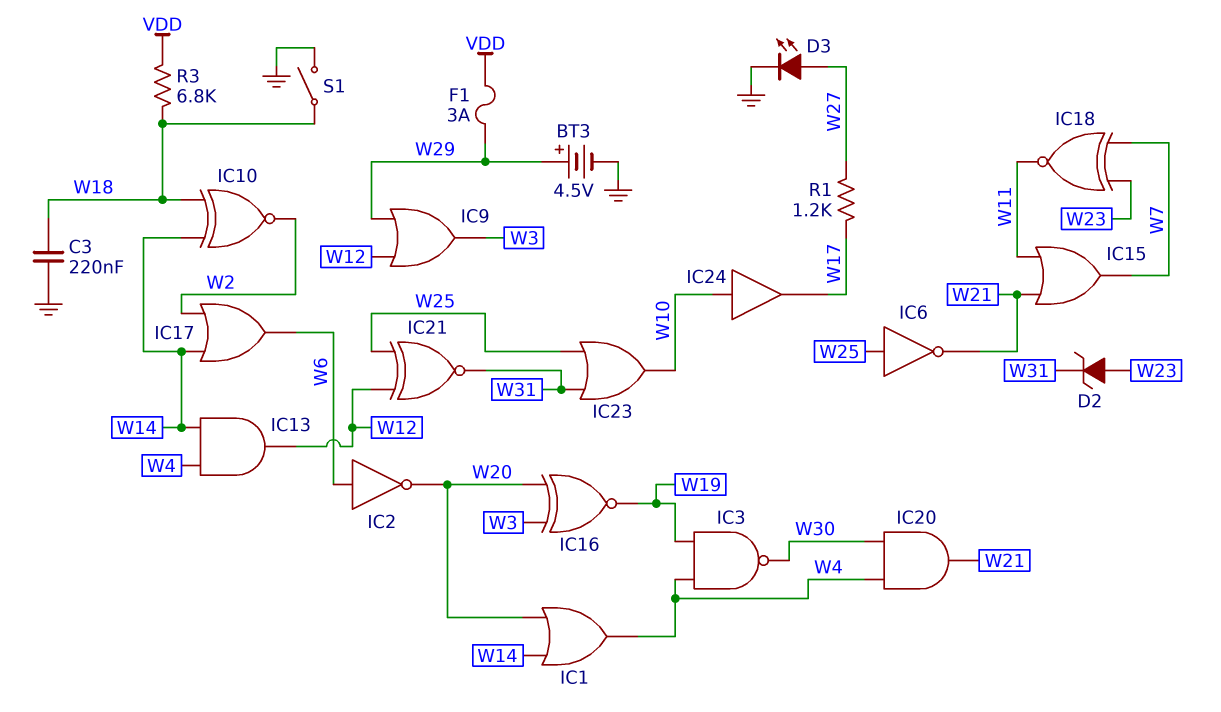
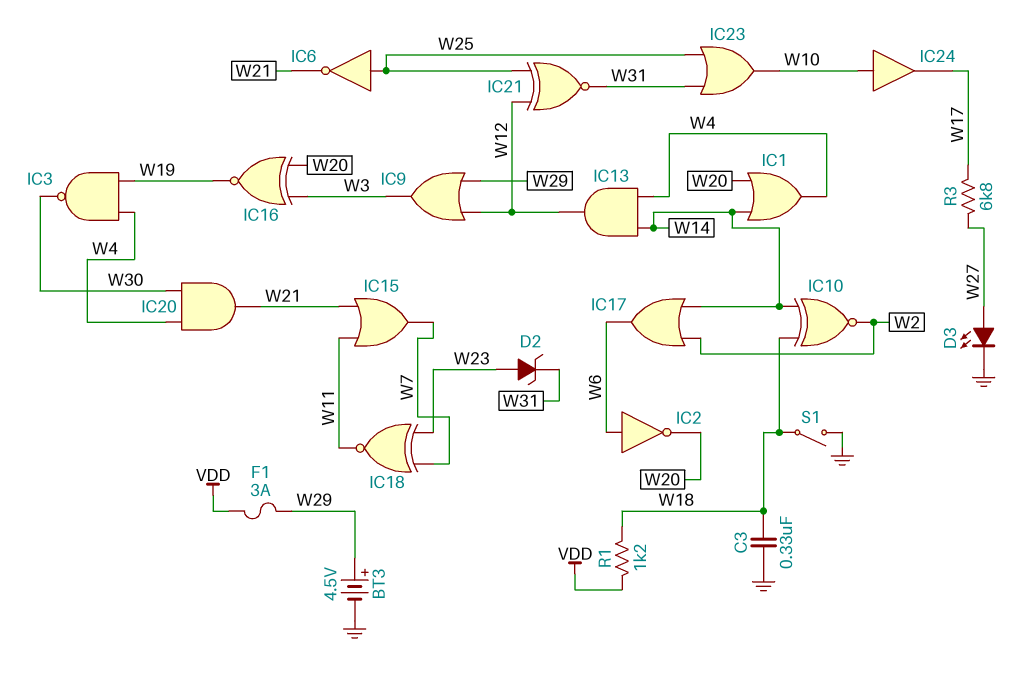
C3: 220nF (GND, W18) -> 330nF (GND, W18)
R1: 1.2k (W17, W27) -> 1.2k (VDD, W18)
R3: 6.8k (VDD, W18) -> 6.8k (W17, W27)

